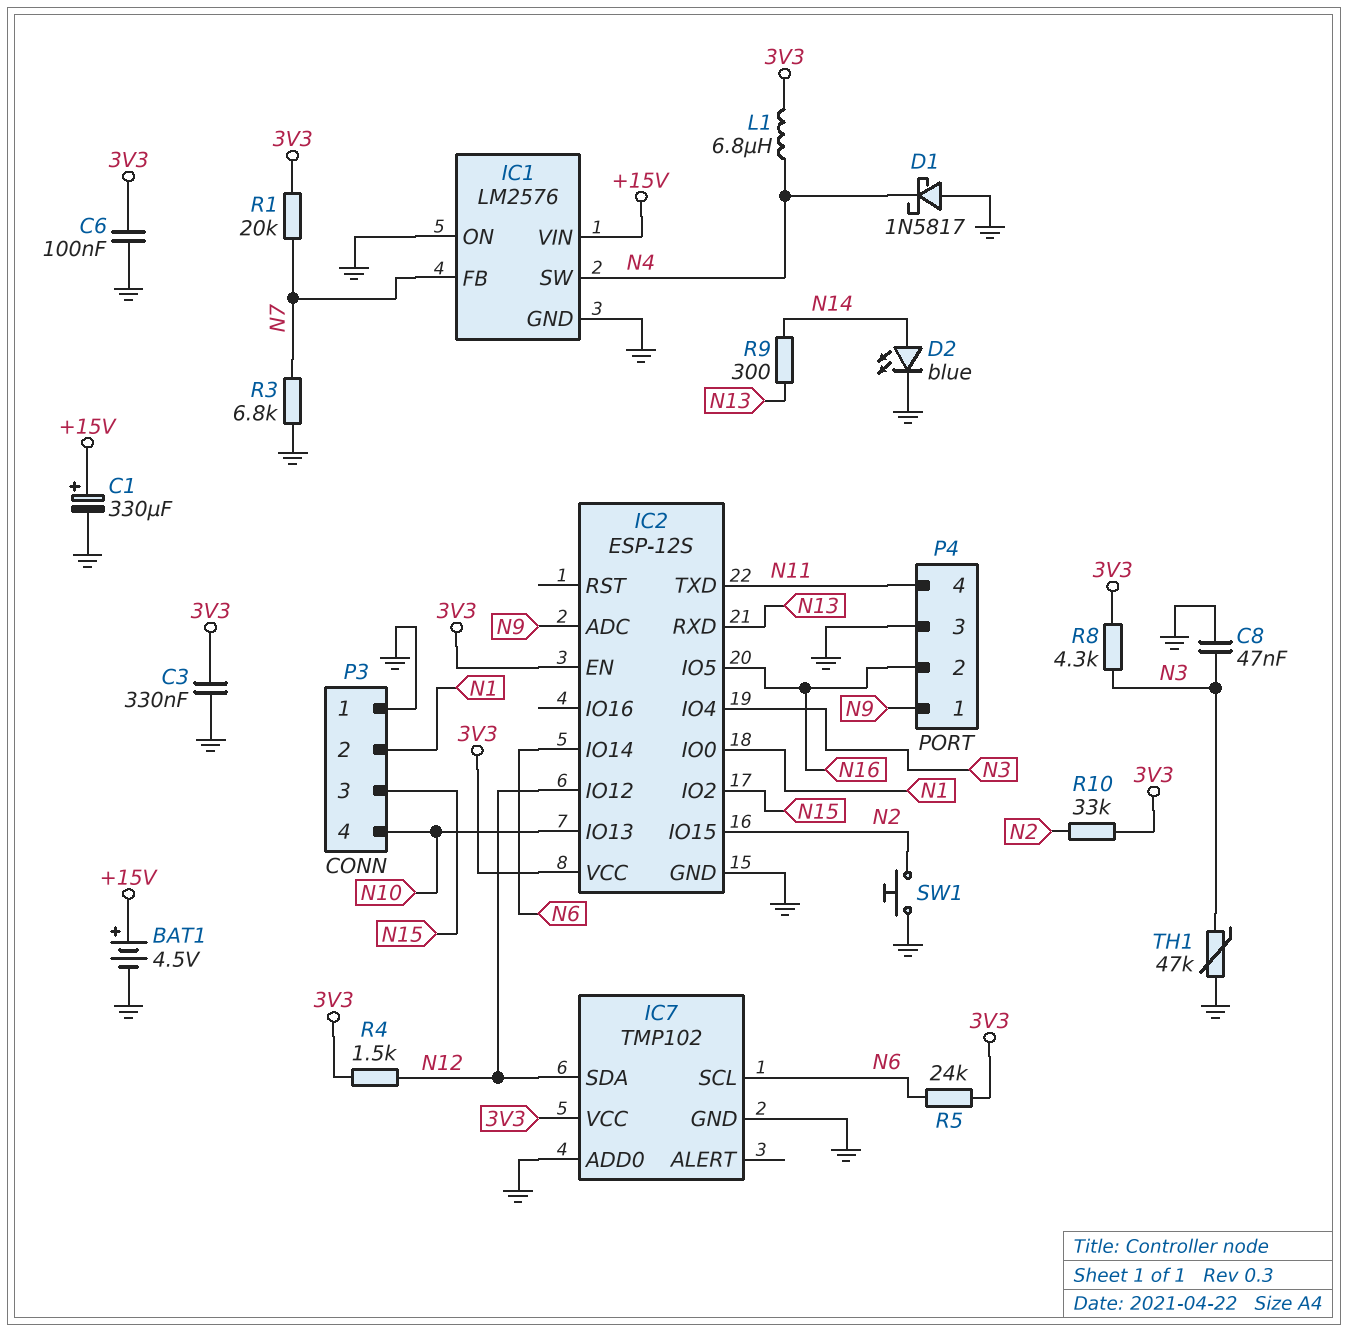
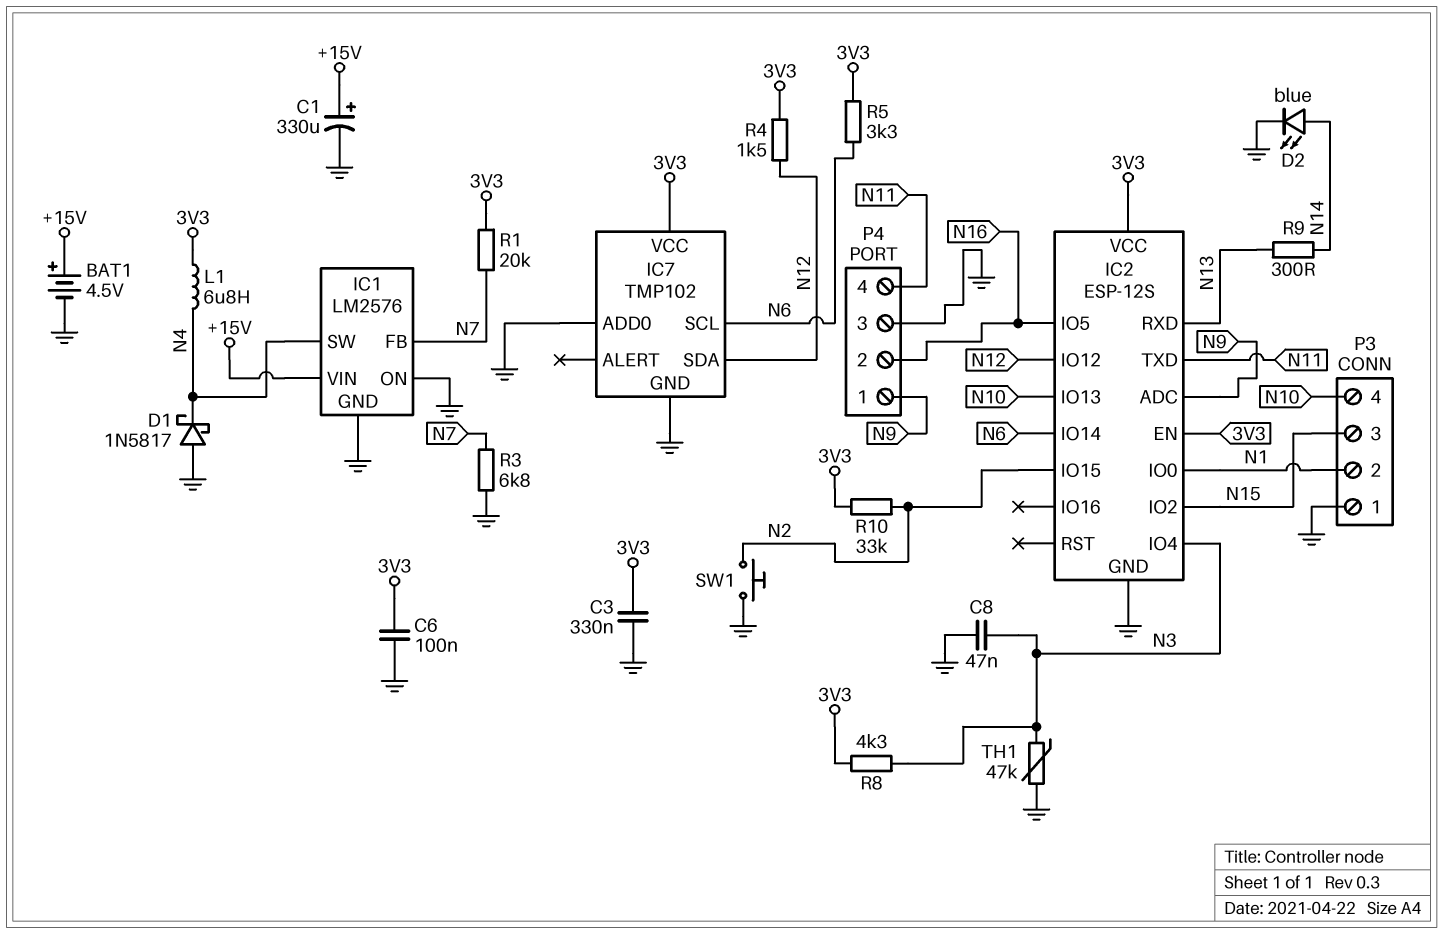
R5: 24k (3V3, N6) -> 3.3k (3V3, N6)

